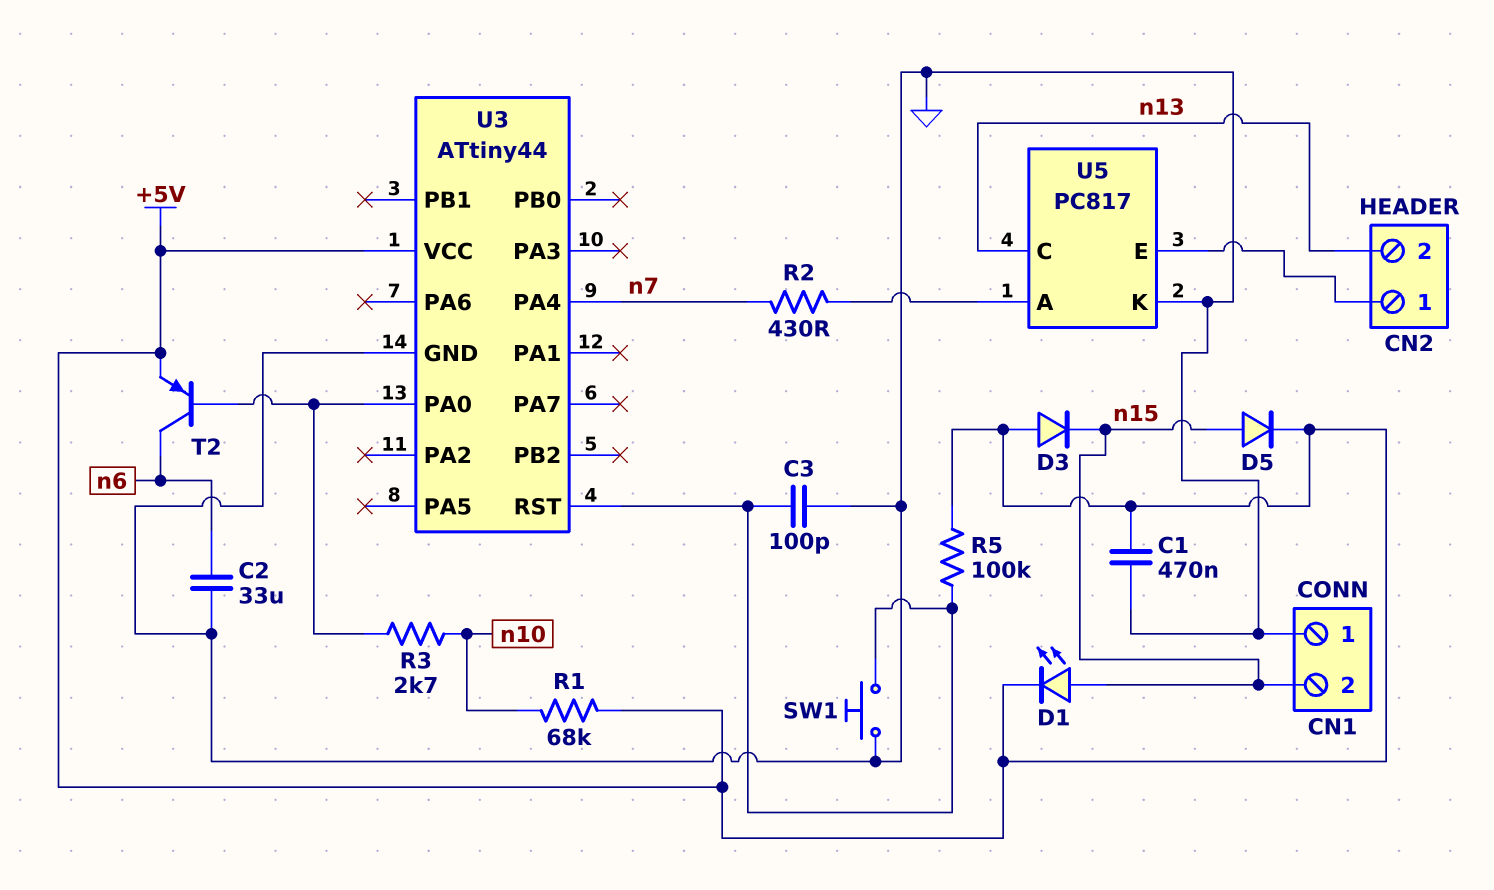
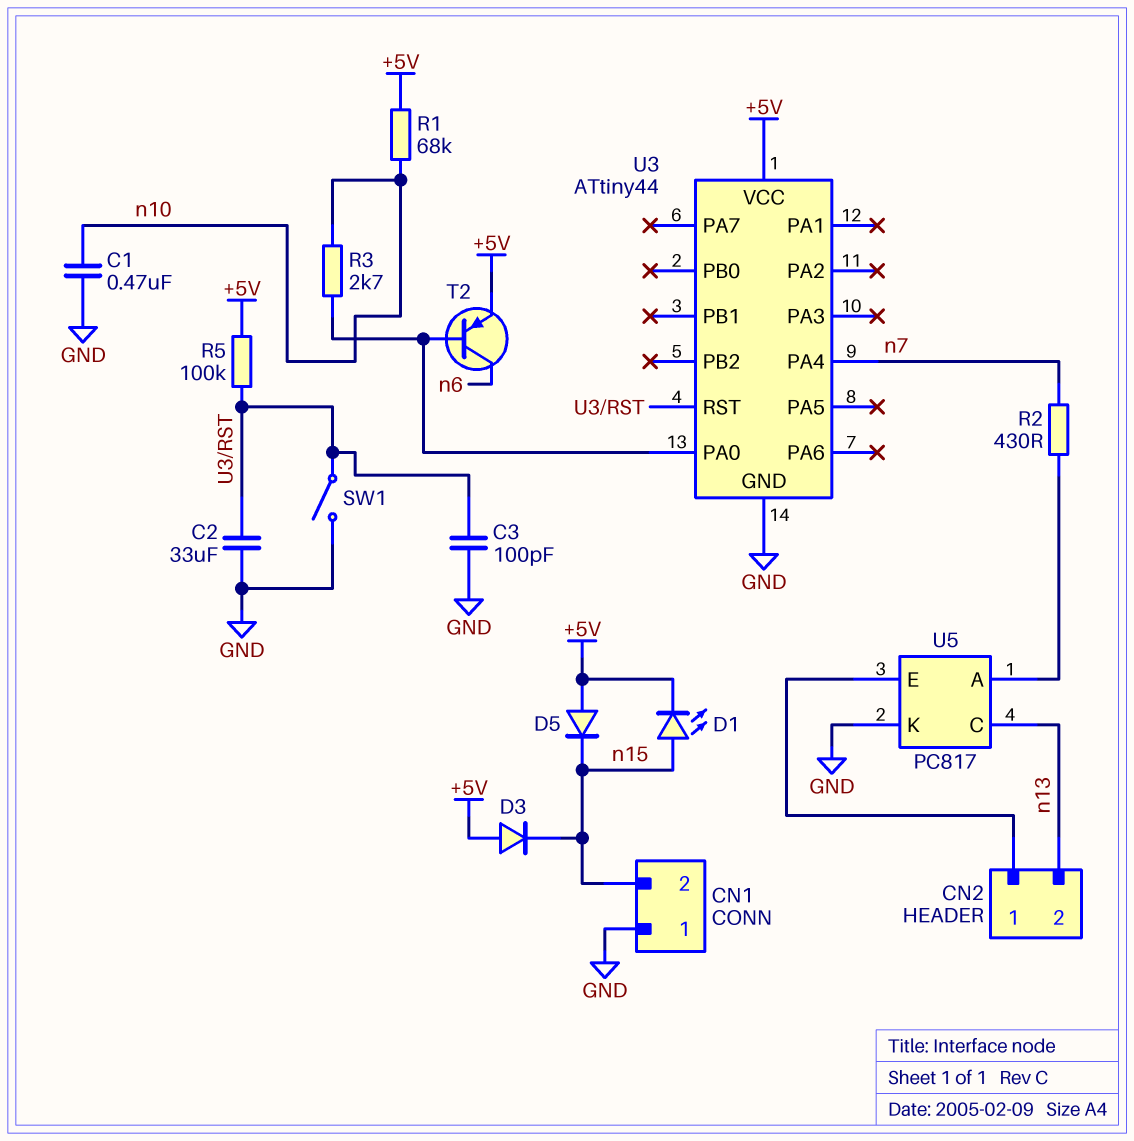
C1: 470nF (+5V, GND) -> 470nF (GND, n10)
C2: 33uF (GND, n6) -> 33uF (GND, U3/RST)
D5: diode (A n15, K +5V) -> diode (A +5V, K n15)
SW1: button (GND, U3/RST) -> switch (GND, U3/RST)

